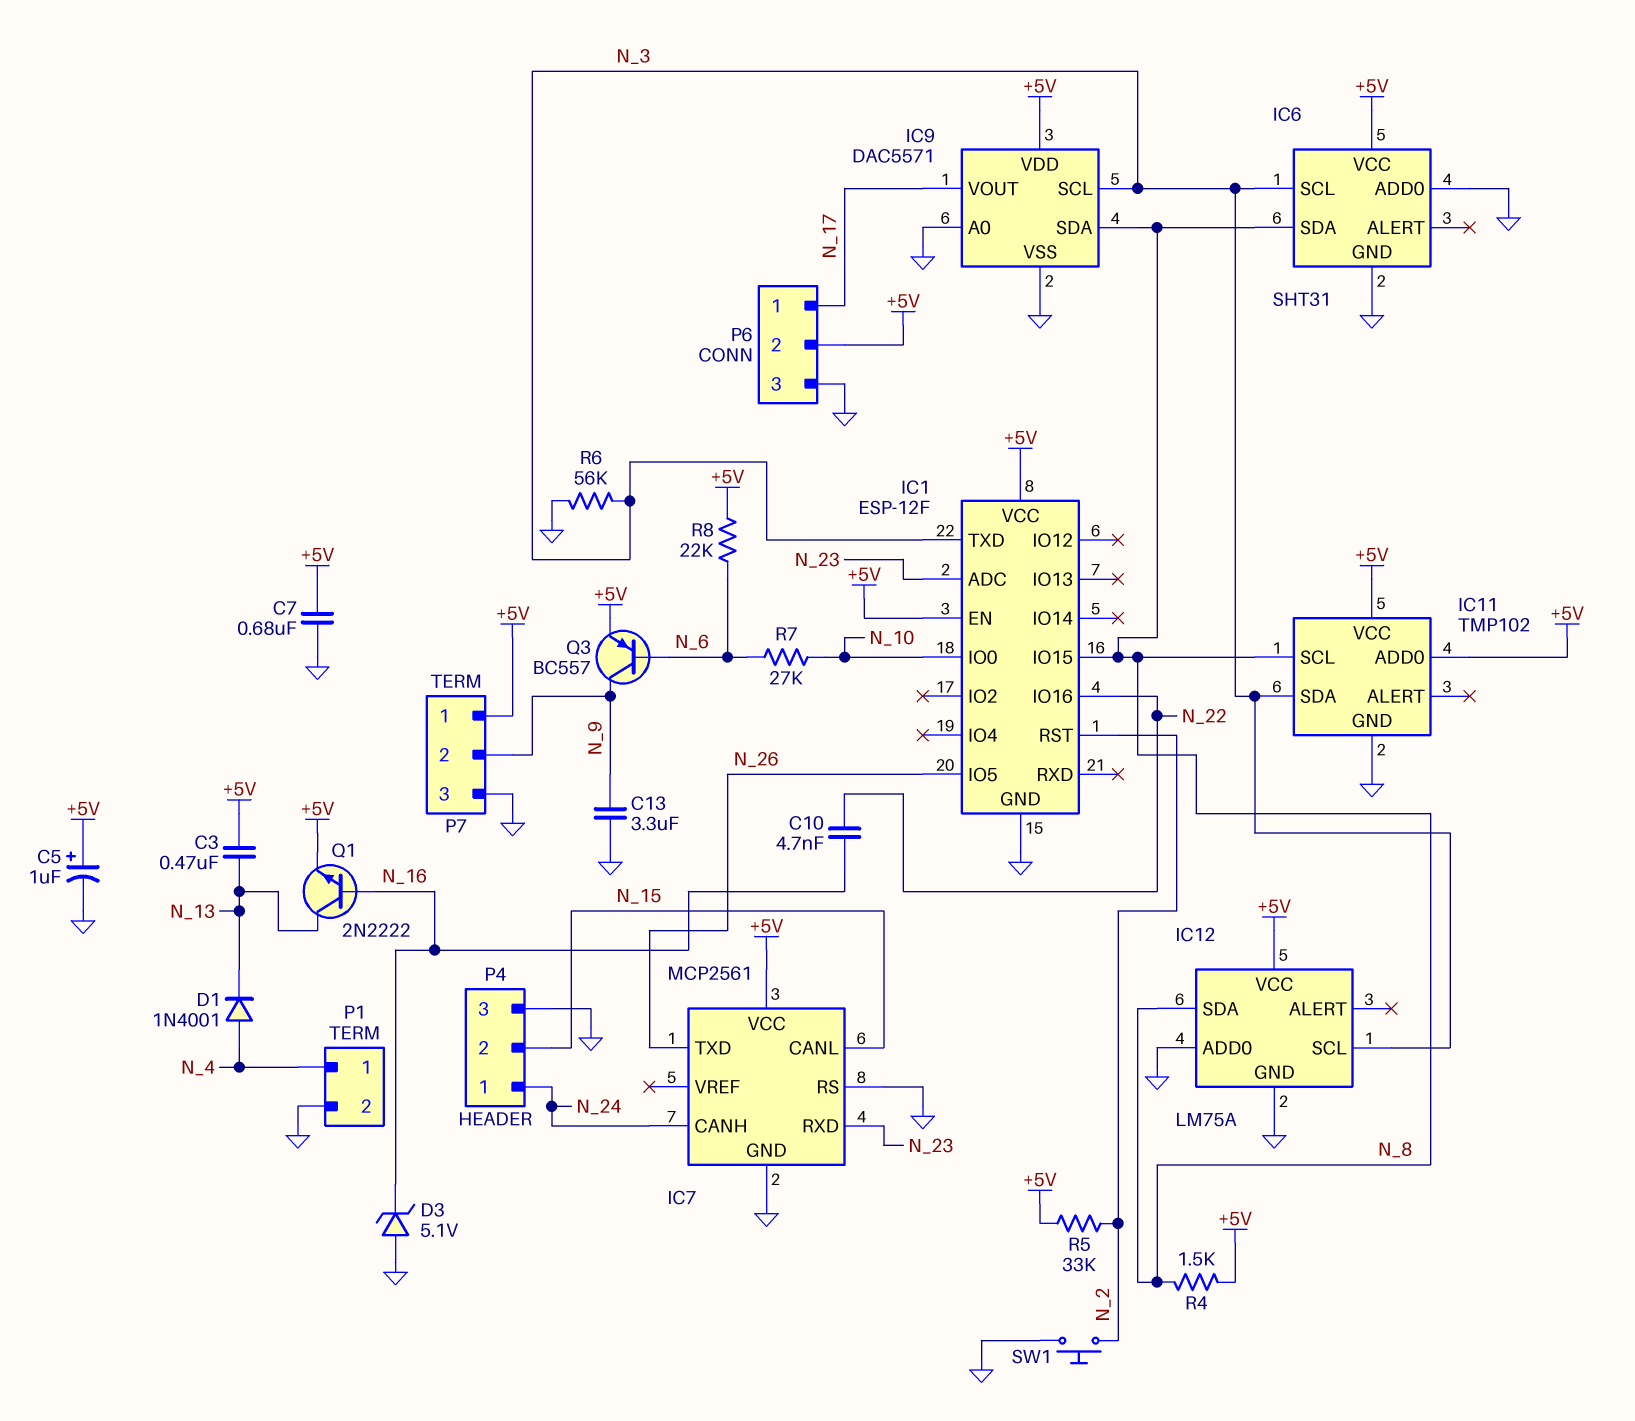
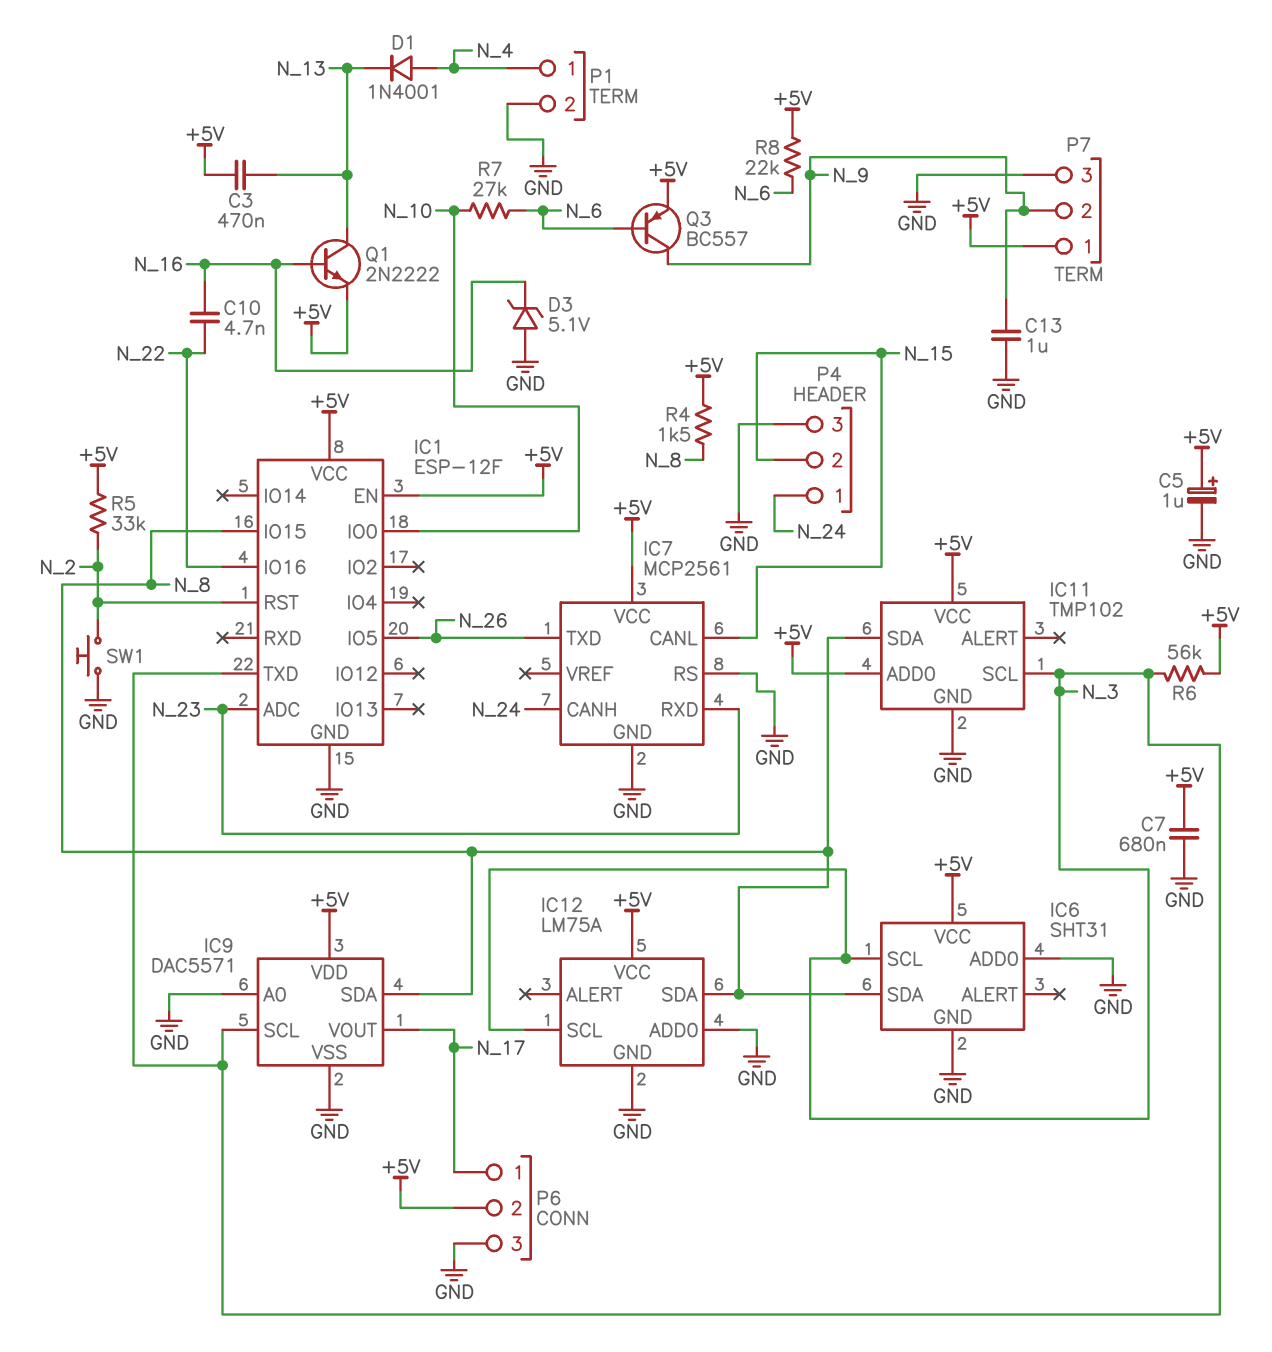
C13: 3.3uF (GND, N_9) -> 1uF (GND, N_9)
IC11 pin SCL: N_8 -> N_3
IC11 pin SDA: N_3 -> N_8
R6: 56k (GND, N_3) -> 56k (+5V, N_3)

